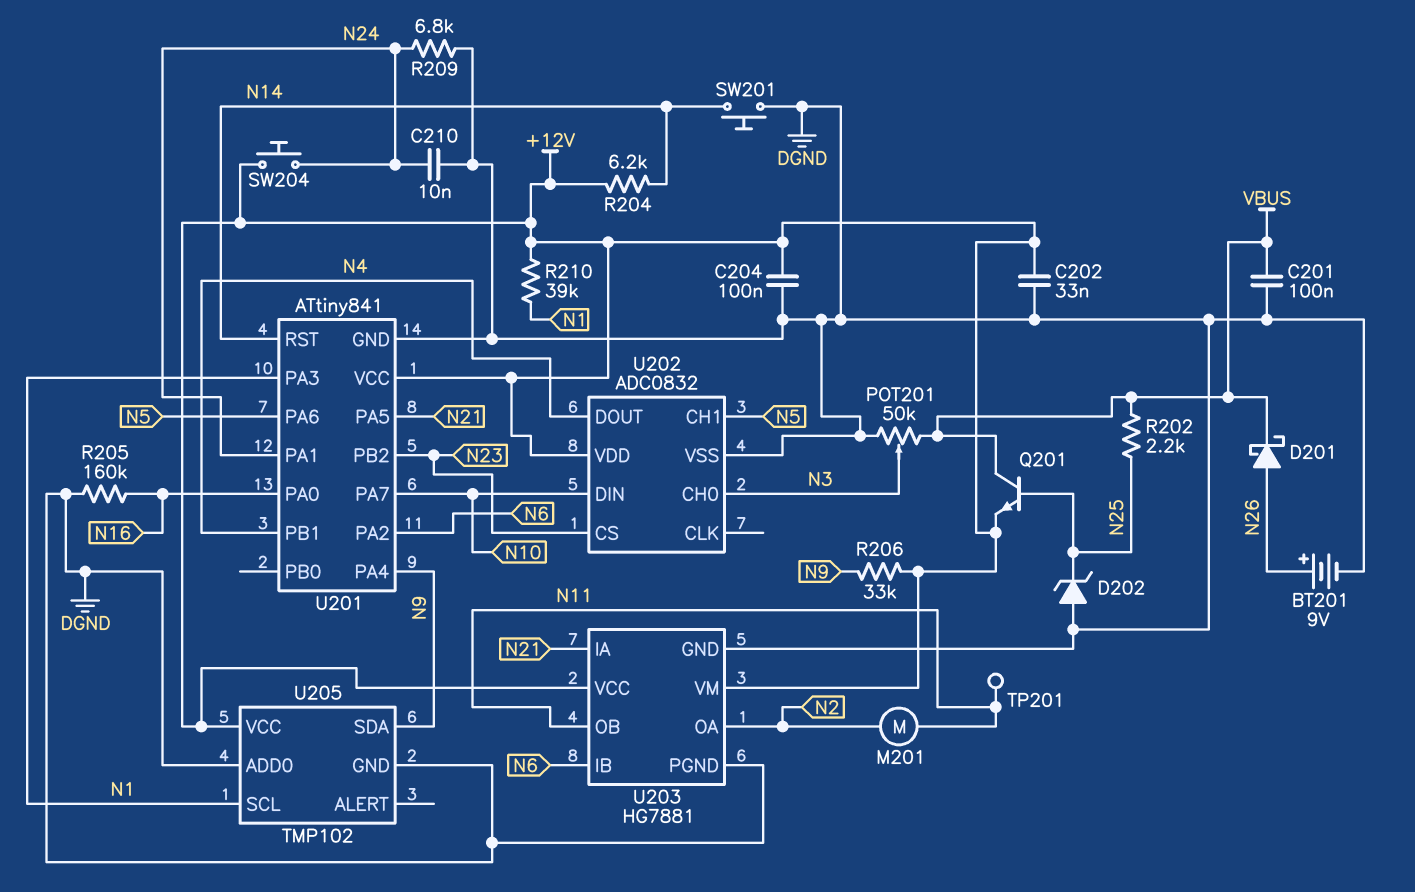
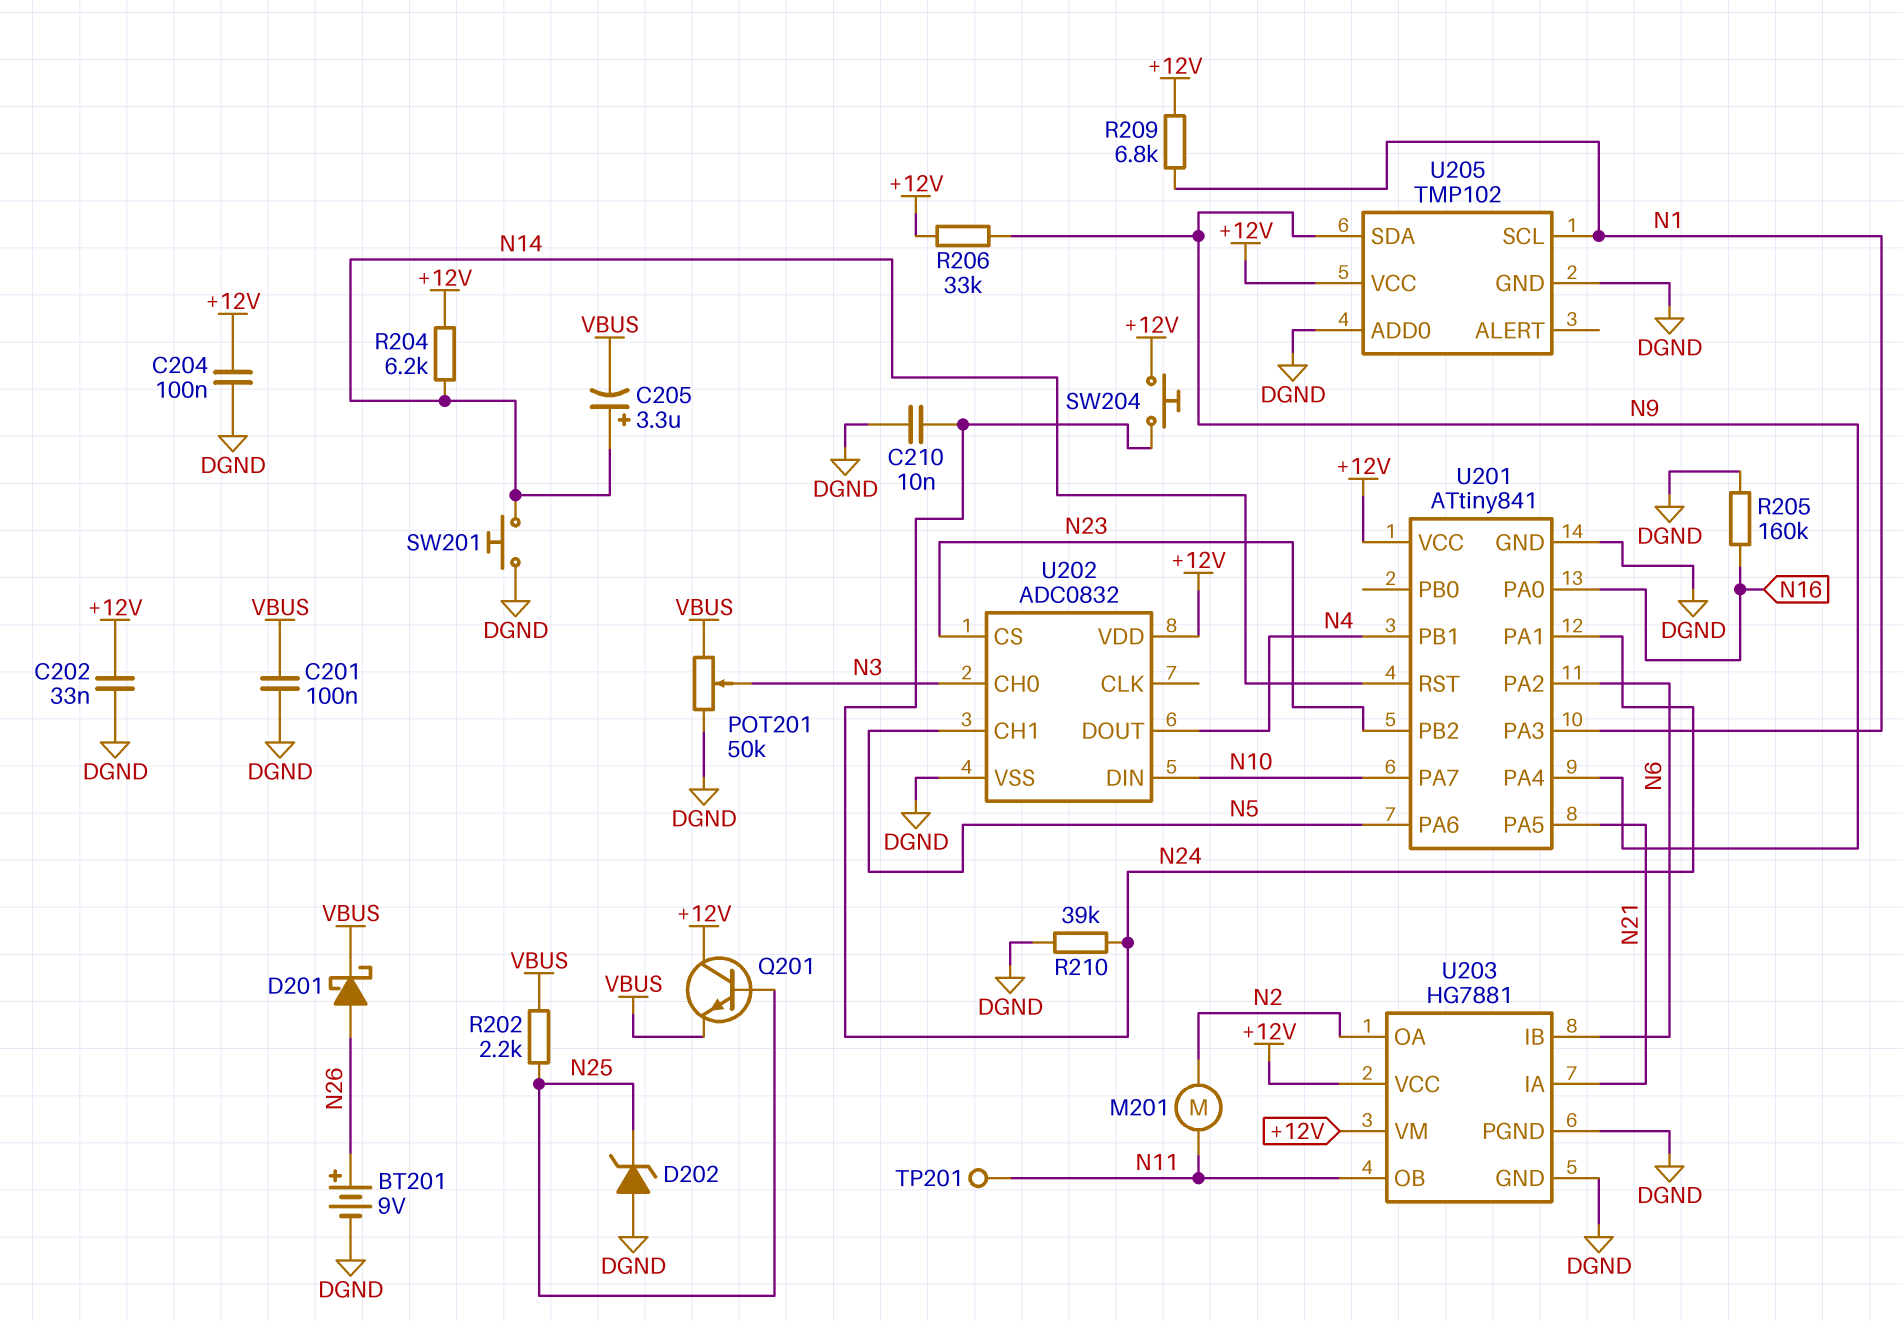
C205: none -> 3.3uF (plus N14, minus VBUS)
Q201: NPN (B N25, C VBUS, E +12V) -> NPN (B N25, C +12V, E VBUS)
R209: 6.8k (DGND, N24) -> 6.8k (+12V, N1)
R210: 39k (+12V, N1) -> 39k (DGND, N24)

